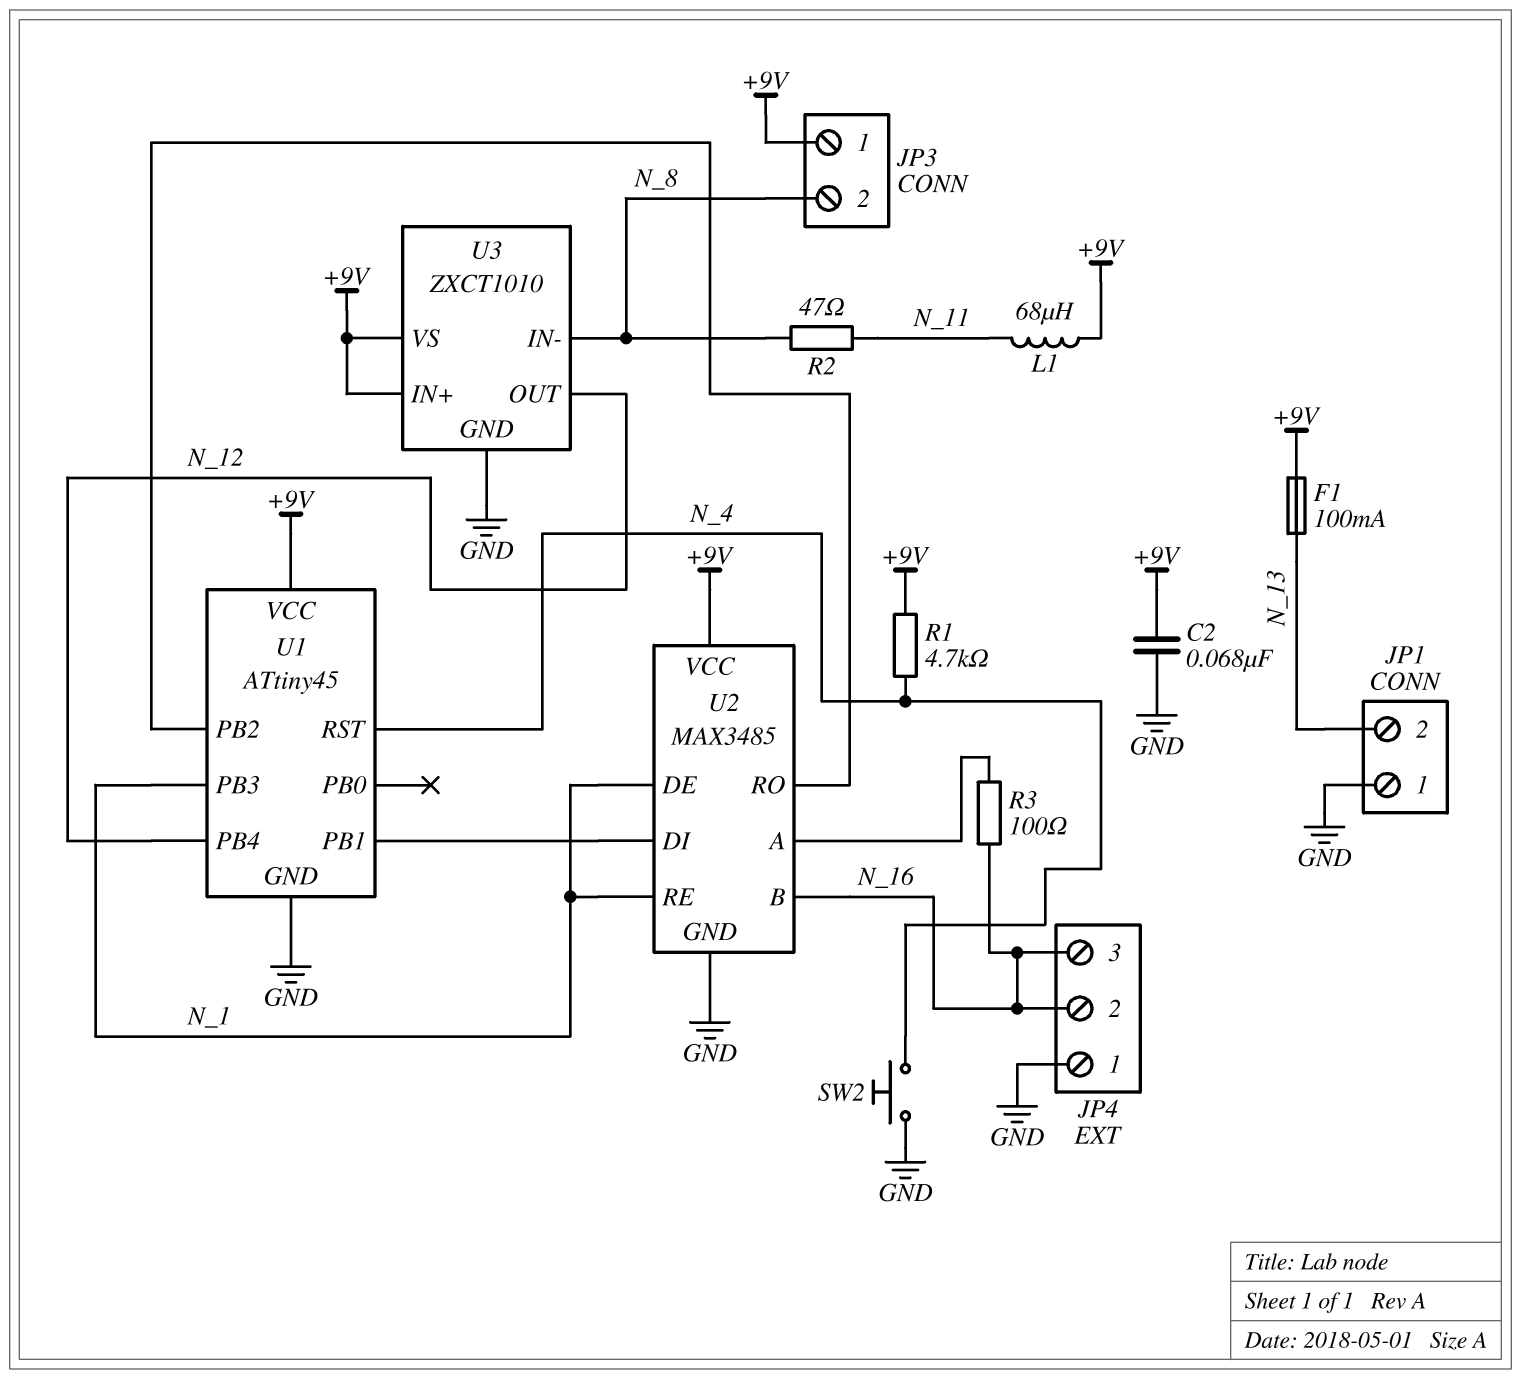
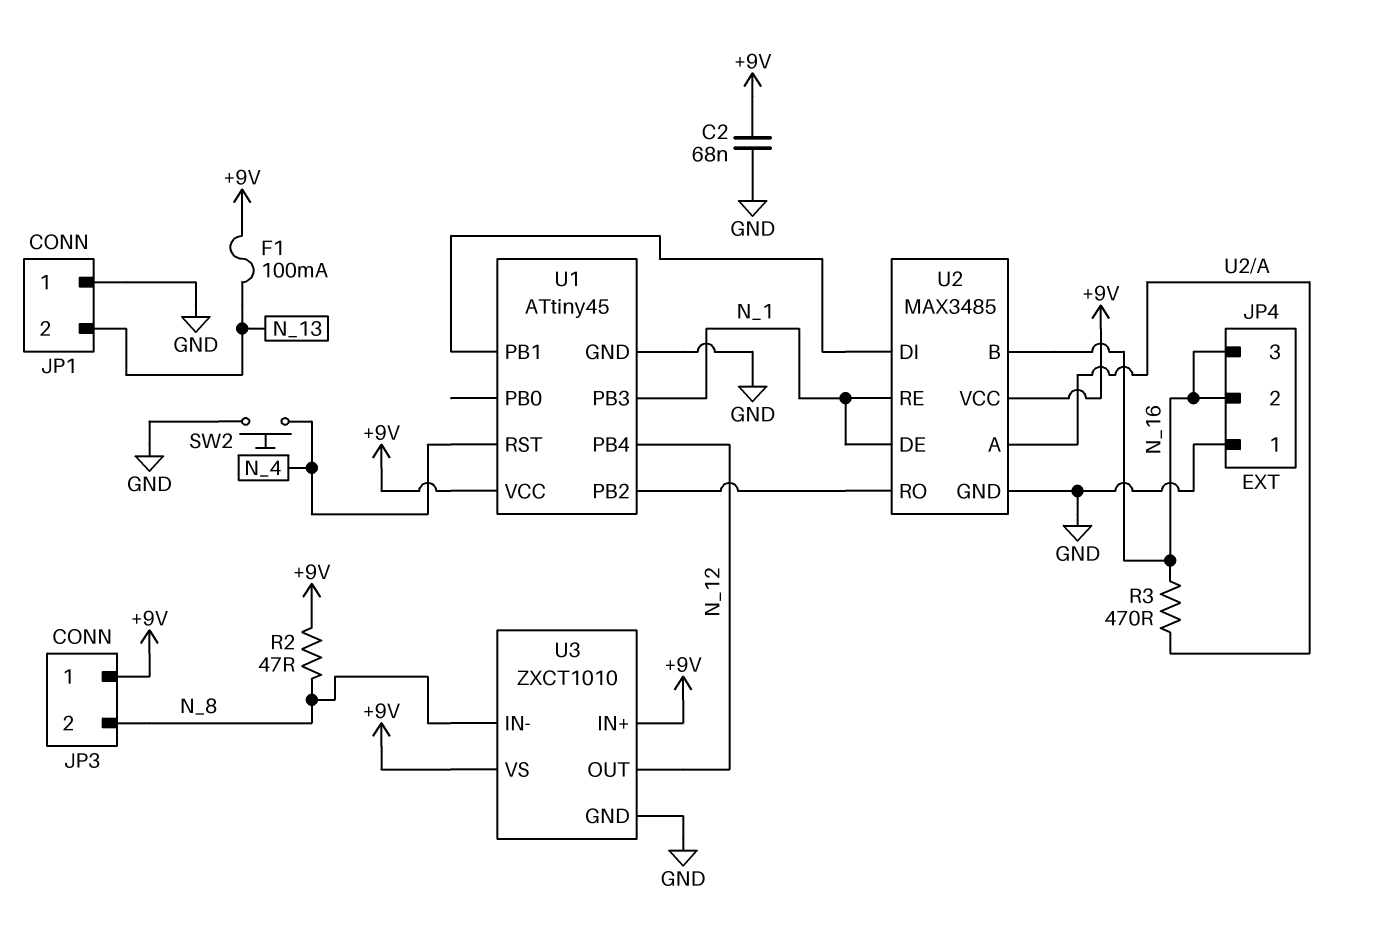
L1: 68uH (+9V, N_11) -> none
R1: 4.7k (+9V, N_4) -> none
R2: 47 (N_8, N_11) -> 47 (+9V, N_8)
R3: 100 (N_16, U2/A) -> 470 (N_16, U2/A)

